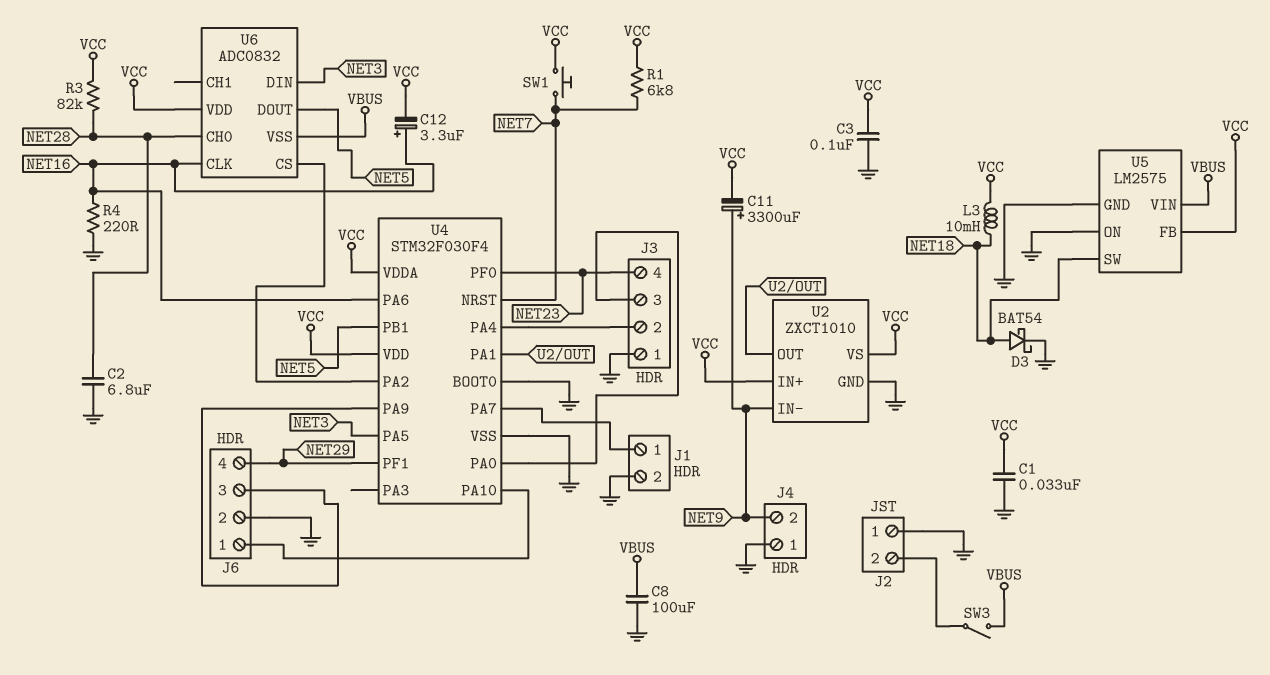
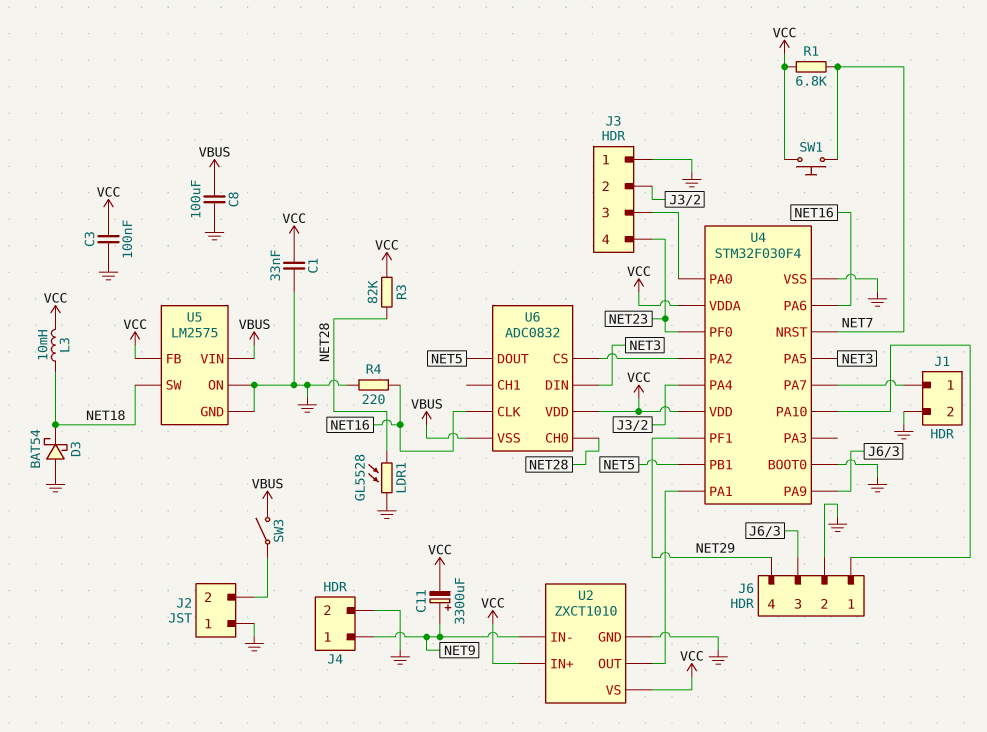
C2: 6.8uF (GND, NET28) -> none
C12: 3.3uF (plus NET16, minus VCC) -> none
D3: schottky BAT54 (A NET18, K GND) -> schottky BAT54 (A GND, K NET18)
J4 pin 1: GND -> NET9
J4 pin 2: NET9 -> GND
LDR1: none -> GL5528 (GND, NET28)

